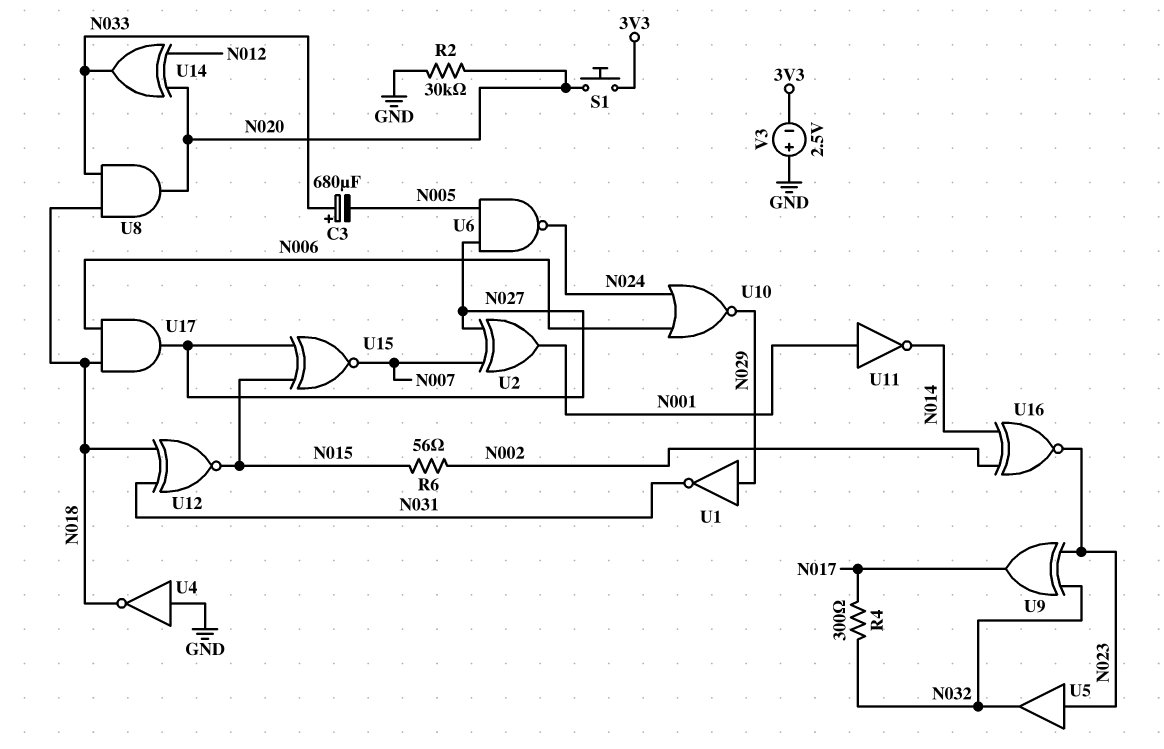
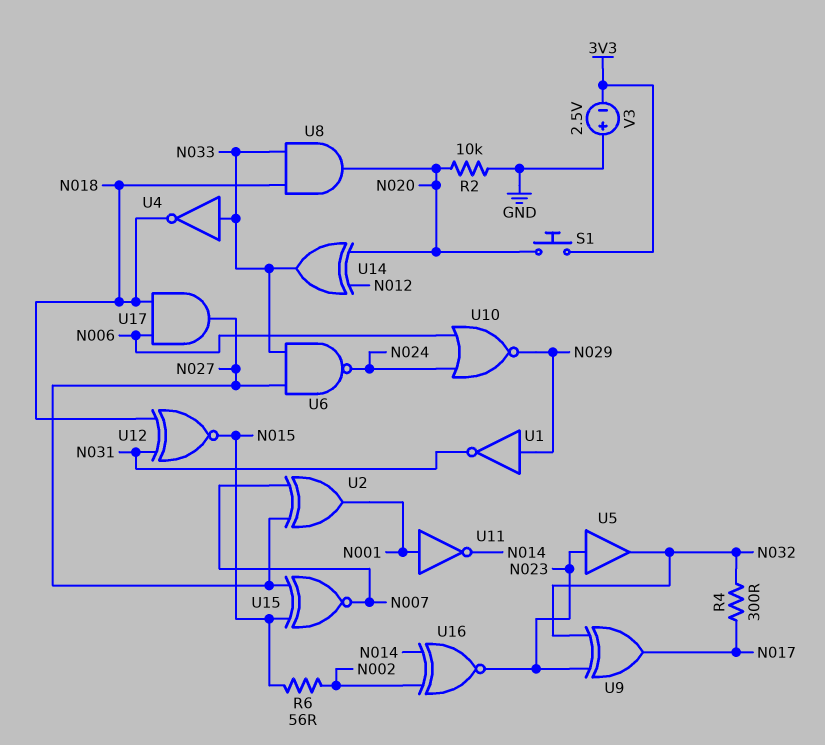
C3: 680uF (plus N033, minus N005) -> none
R2: 30k (GND, N020) -> 10k (GND, N020)
U4: NOT (in GND, out N018) -> NOT (in N033, out N018)
U6: NAND (in N005, in N027, out N024) -> NAND (in N027, in N033, out N024)

